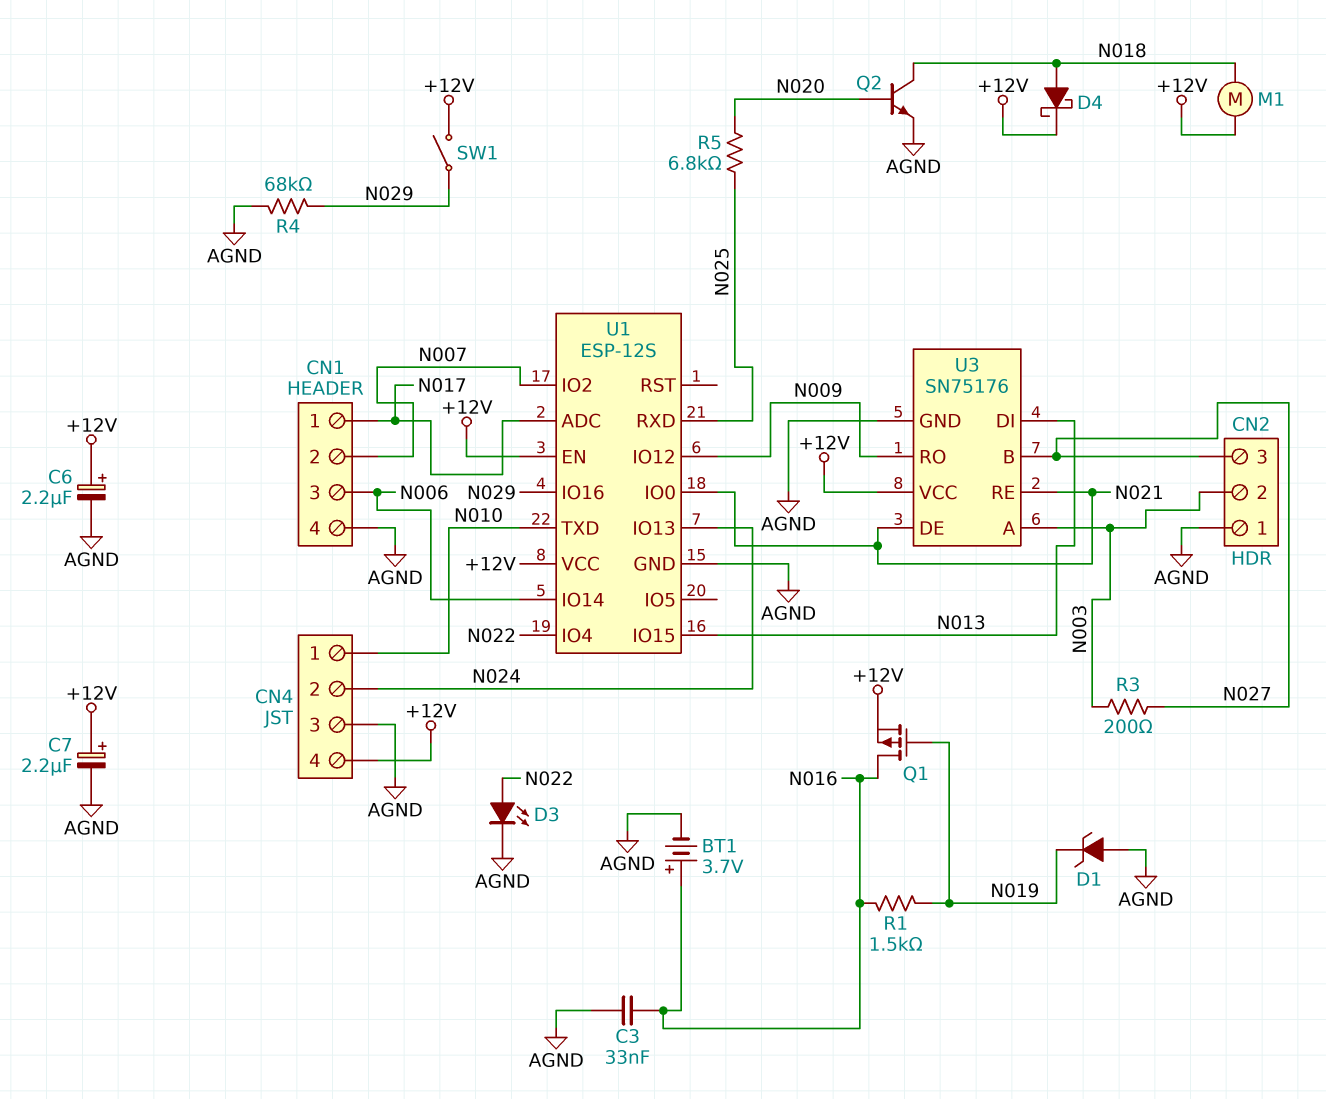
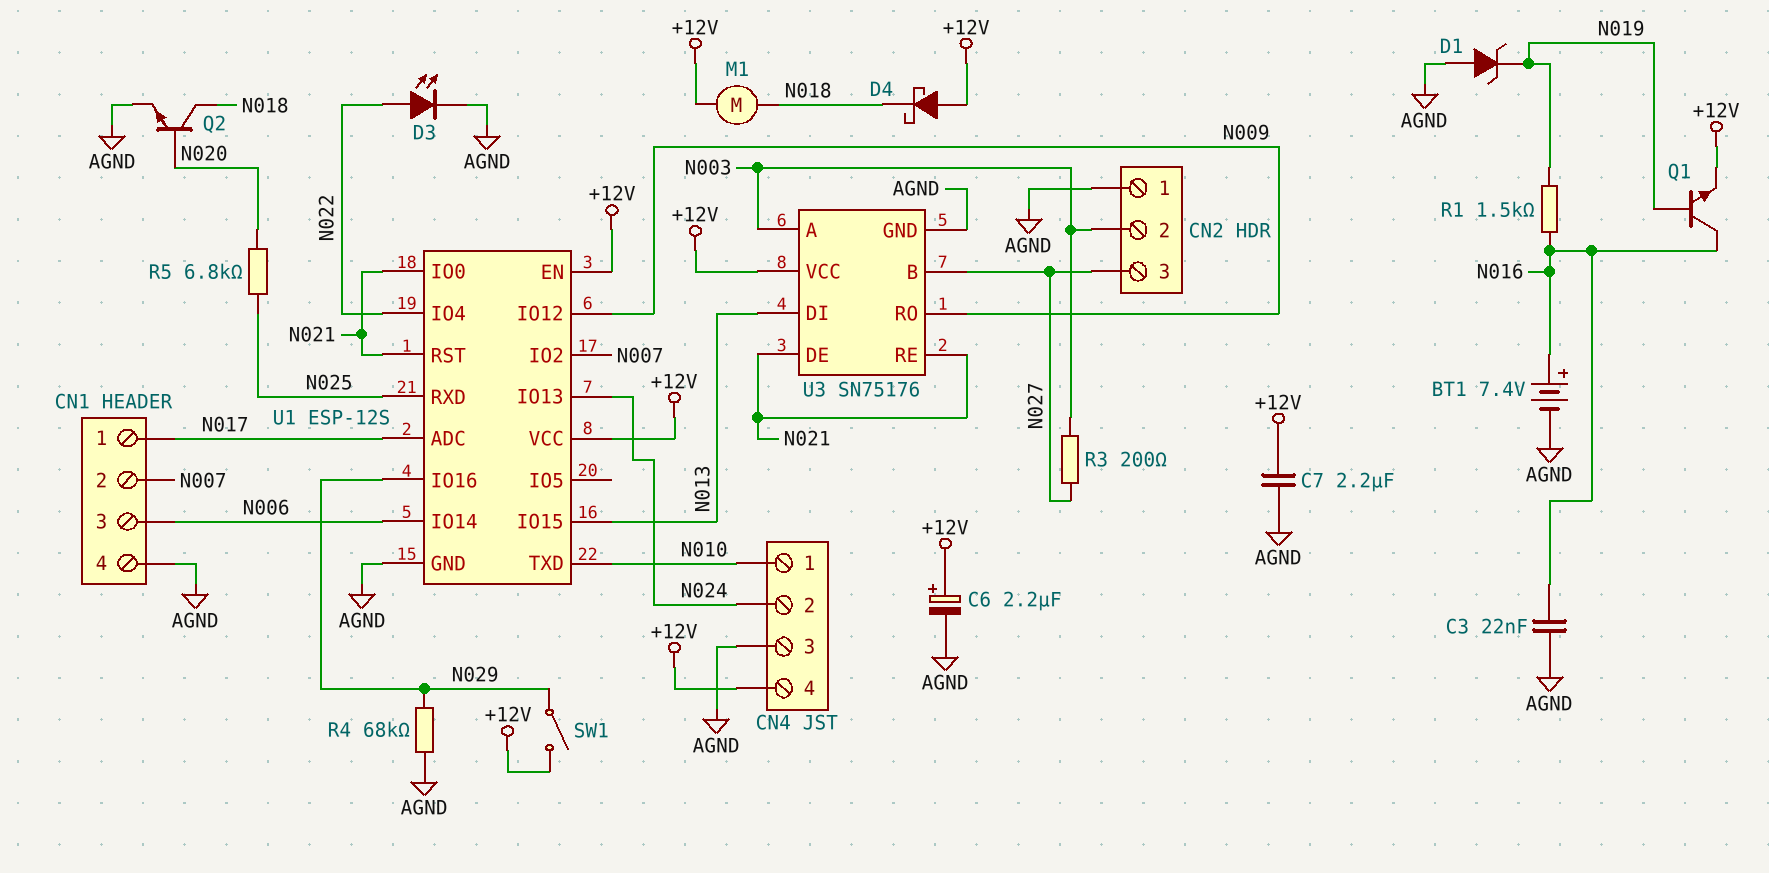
BT1: 3.7V (plus N016, minus AGND) -> 7.4V (plus N016, minus AGND)
C3: 33nF (AGND, N016) -> 22nF (AGND, N016)
C7: 2.2uF (plus +12V, minus AGND) -> 2.2uF (+12V, AGND)
D4: schottky (A N018, K +12V) -> schottky (A +12V, K N018)
Q1: PMOS (G N019, D N016, S +12V) -> NPN (B N019, C N016, E +12V)
U1 pin RST: none -> N021

